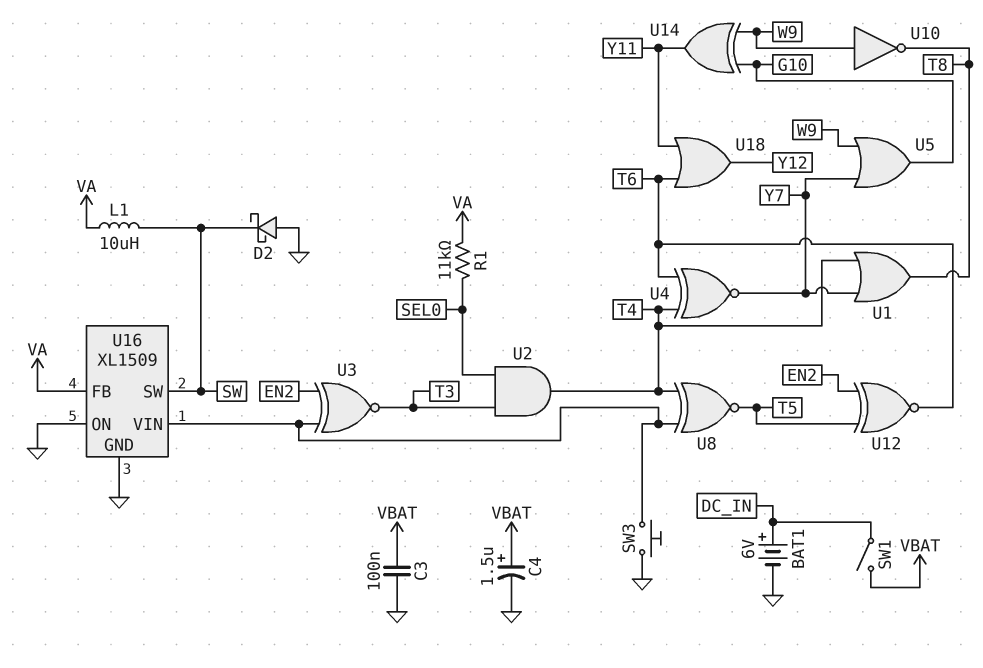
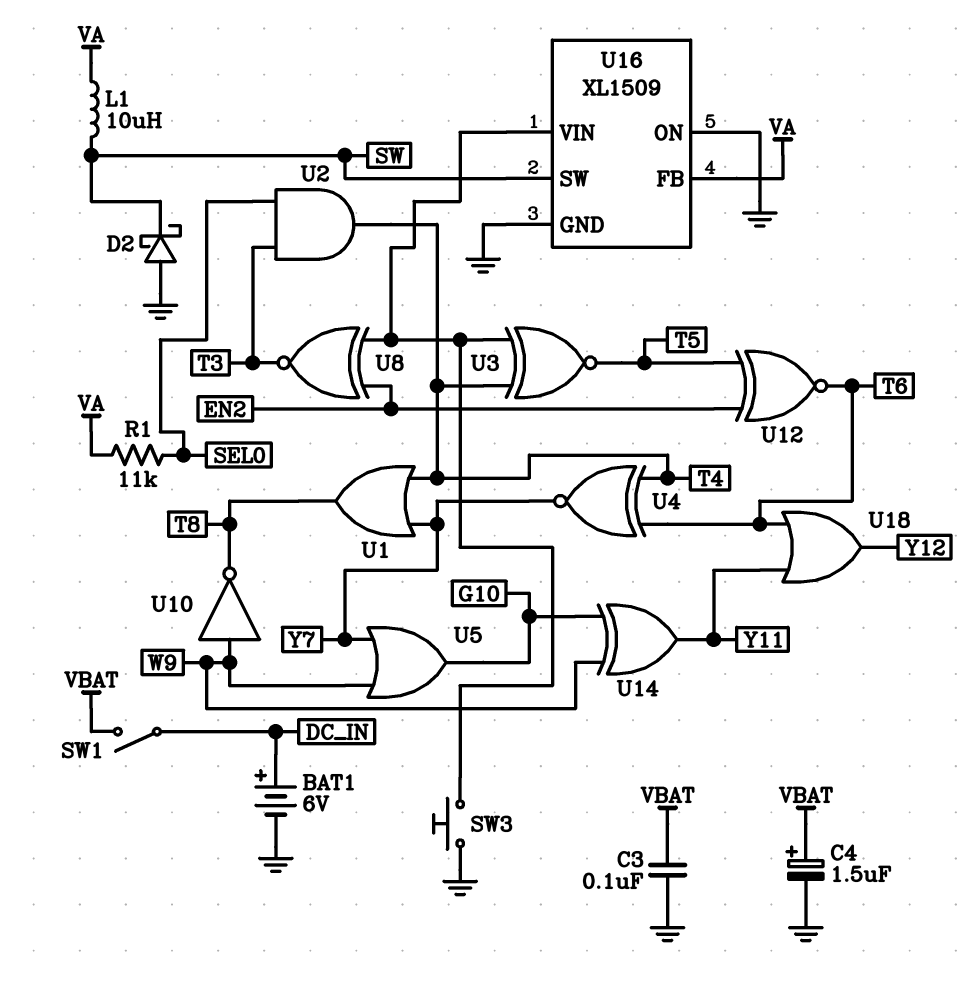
U3: XNOR (in EN2, in U16/VIN, out T3) -> XNOR (in T4, in U16/VIN, out T5)
U8: XNOR (in T4, in U16/VIN, out T5) -> XNOR (in EN2, in U16/VIN, out T3)

